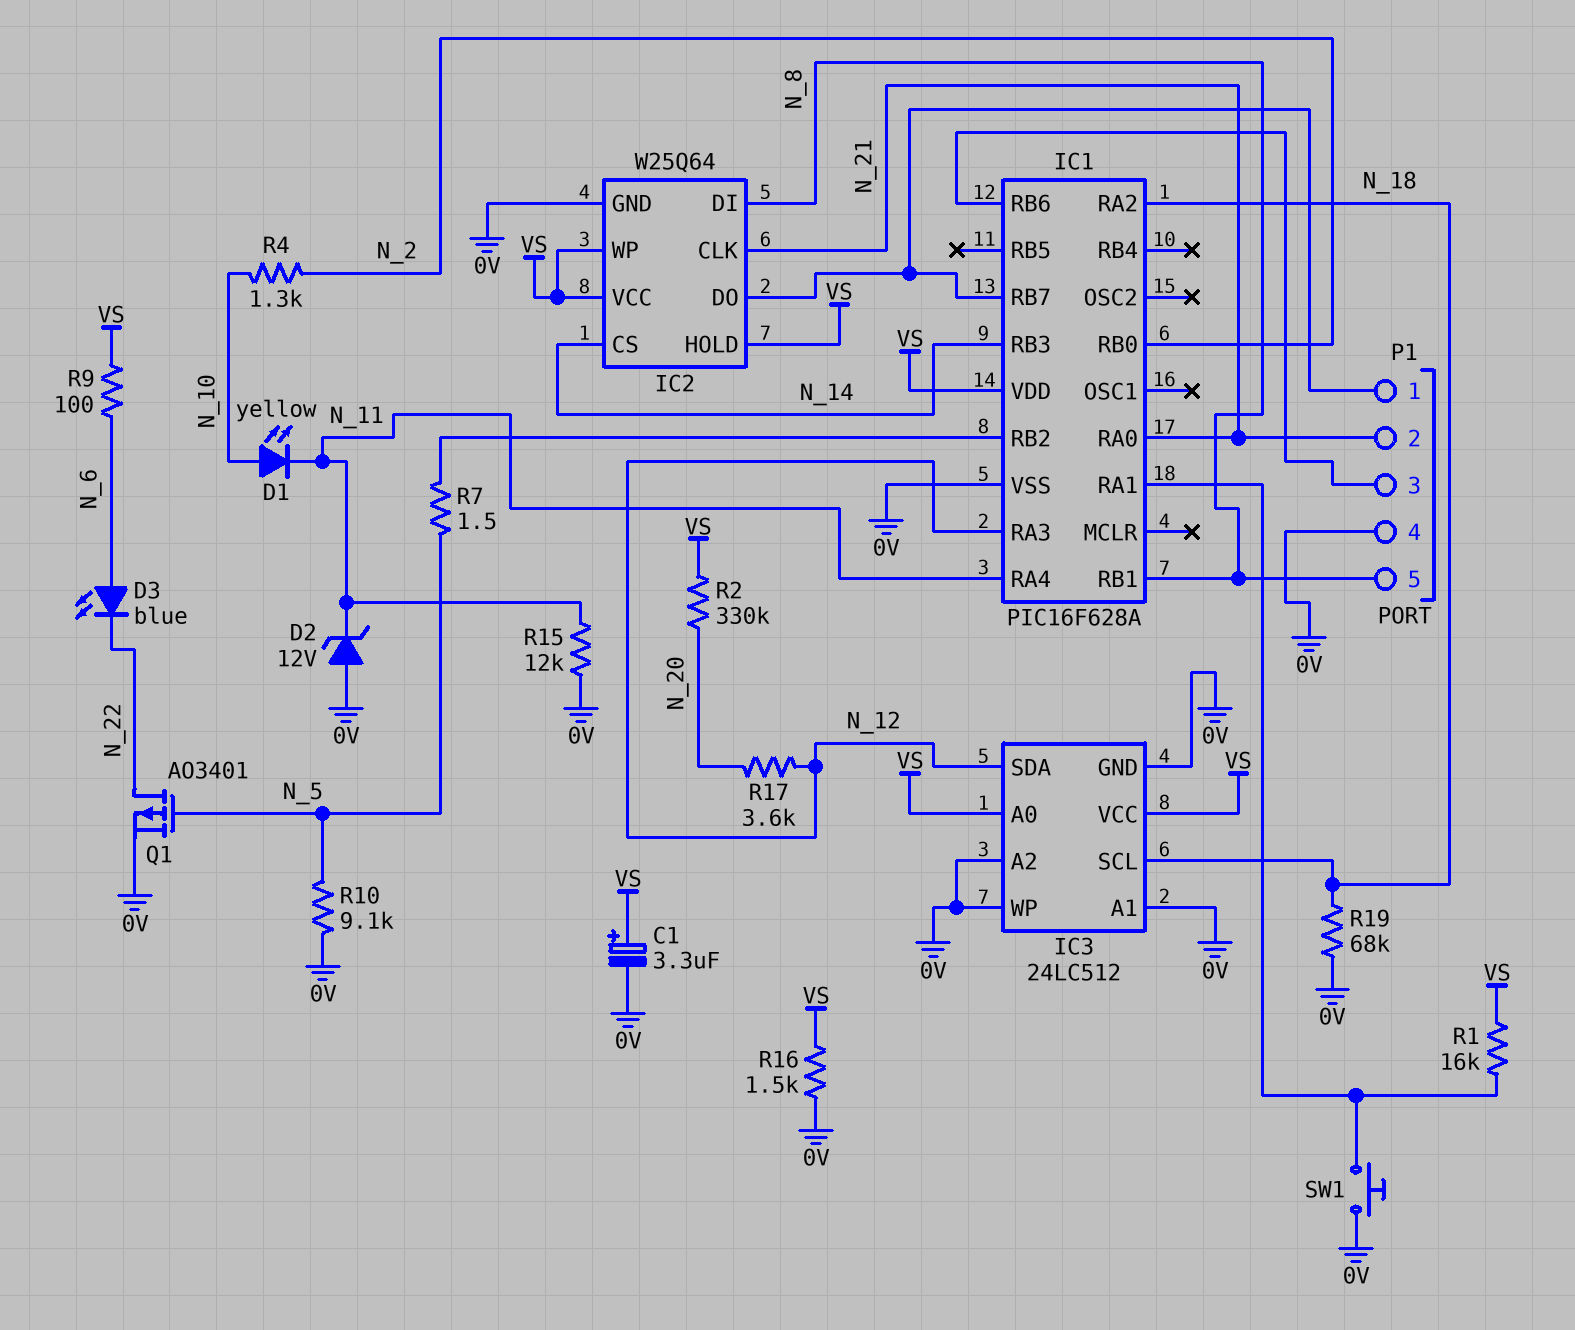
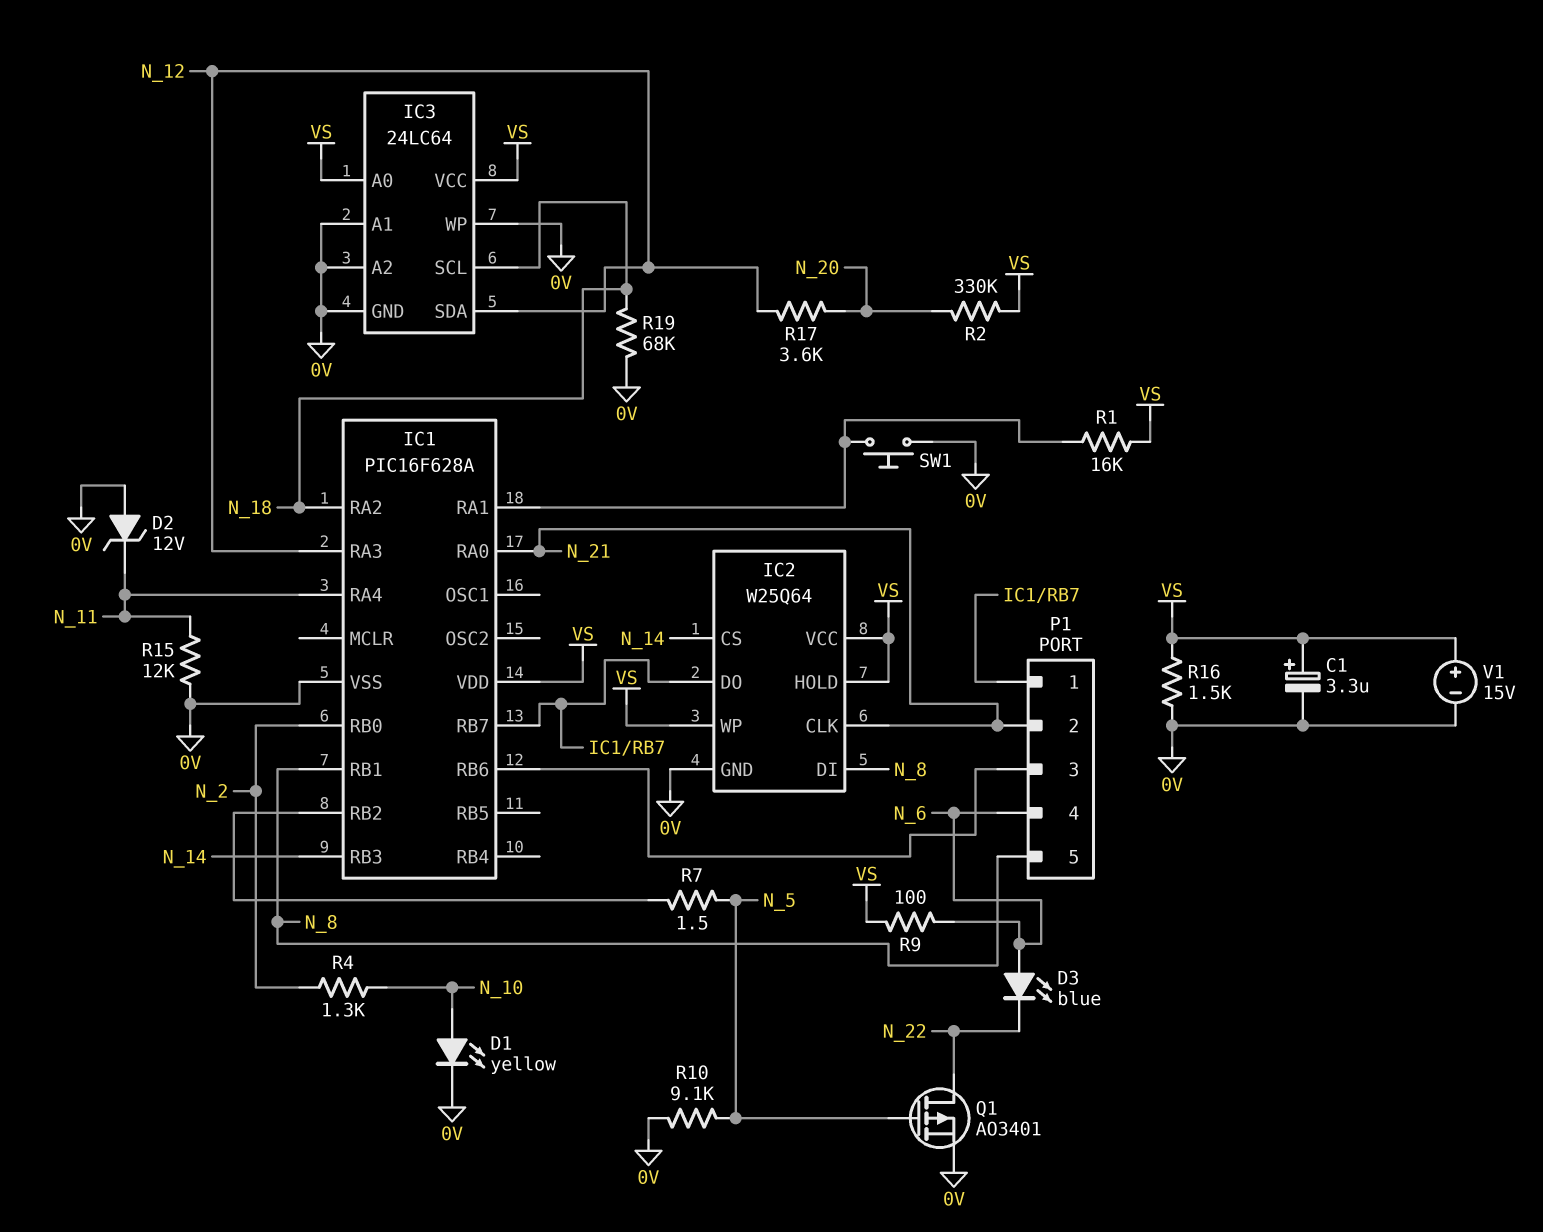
D1: LED yellow (A N_10, K N_11) -> LED yellow (A N_10, K 0V)
IC3: 24LC512 -> 24LC64
P1 pin 4: 0V -> N_6
V1: none -> 15V (plus VS, minus 0V)

